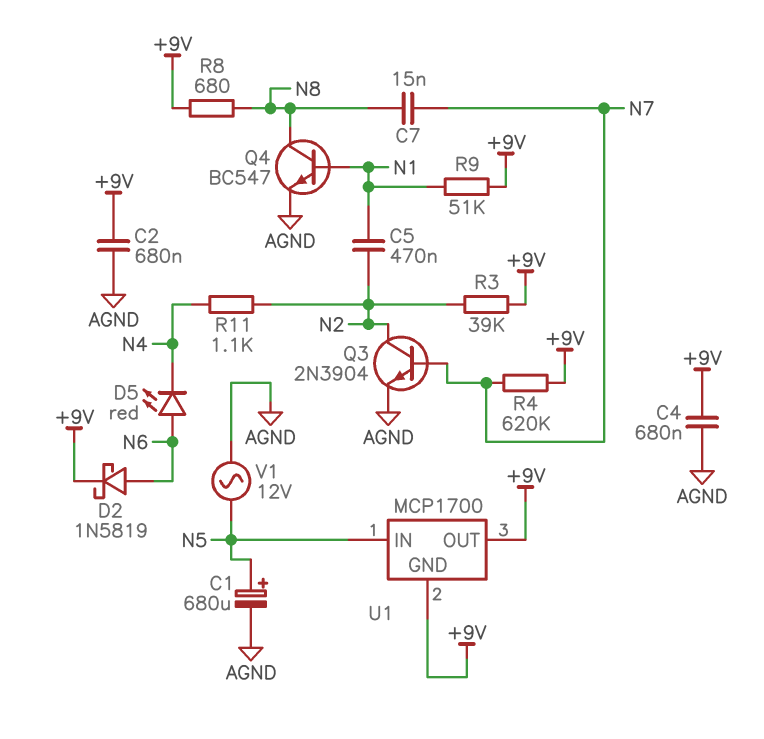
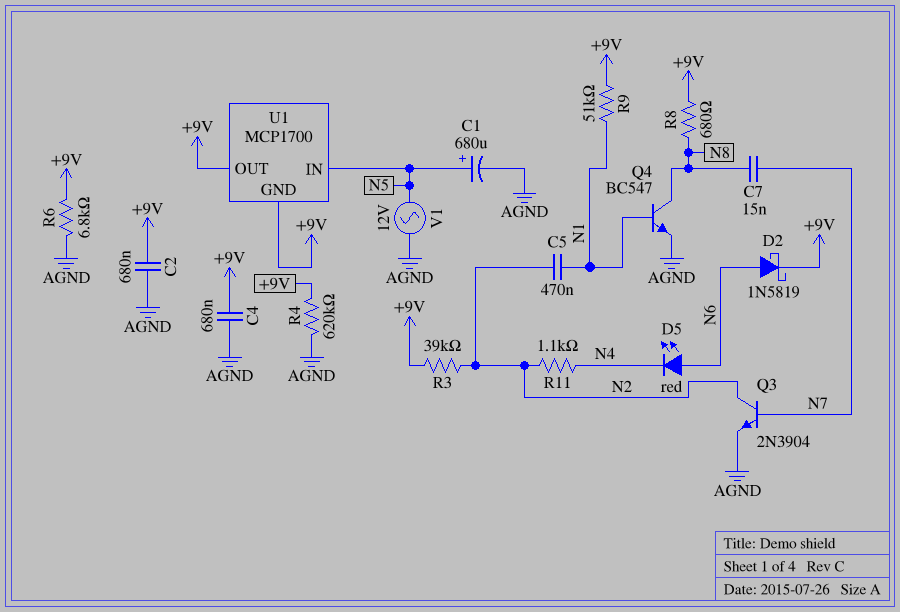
R4: 620k (+9V, N7) -> 620k (+9V, AGND)
R6: none -> 6.8k (+9V, AGND)

